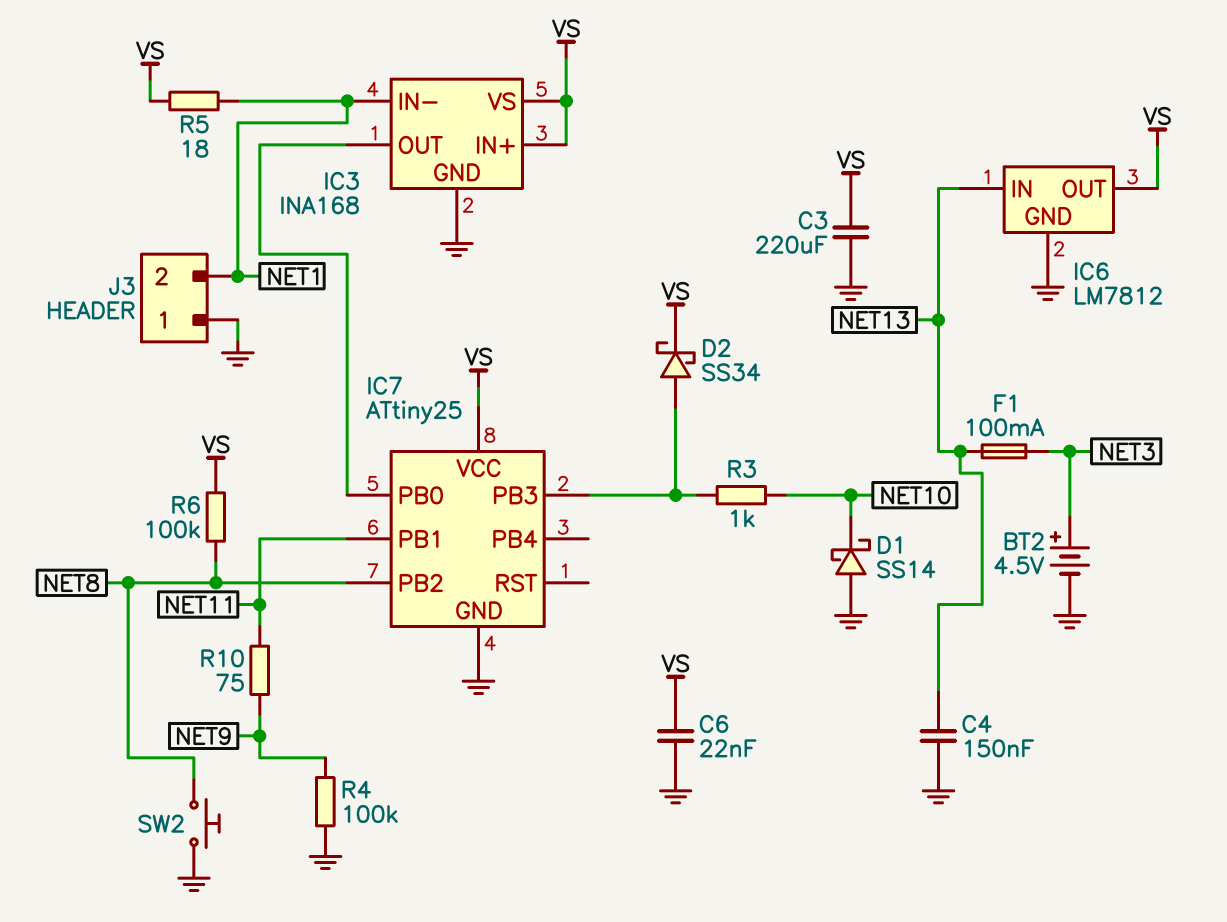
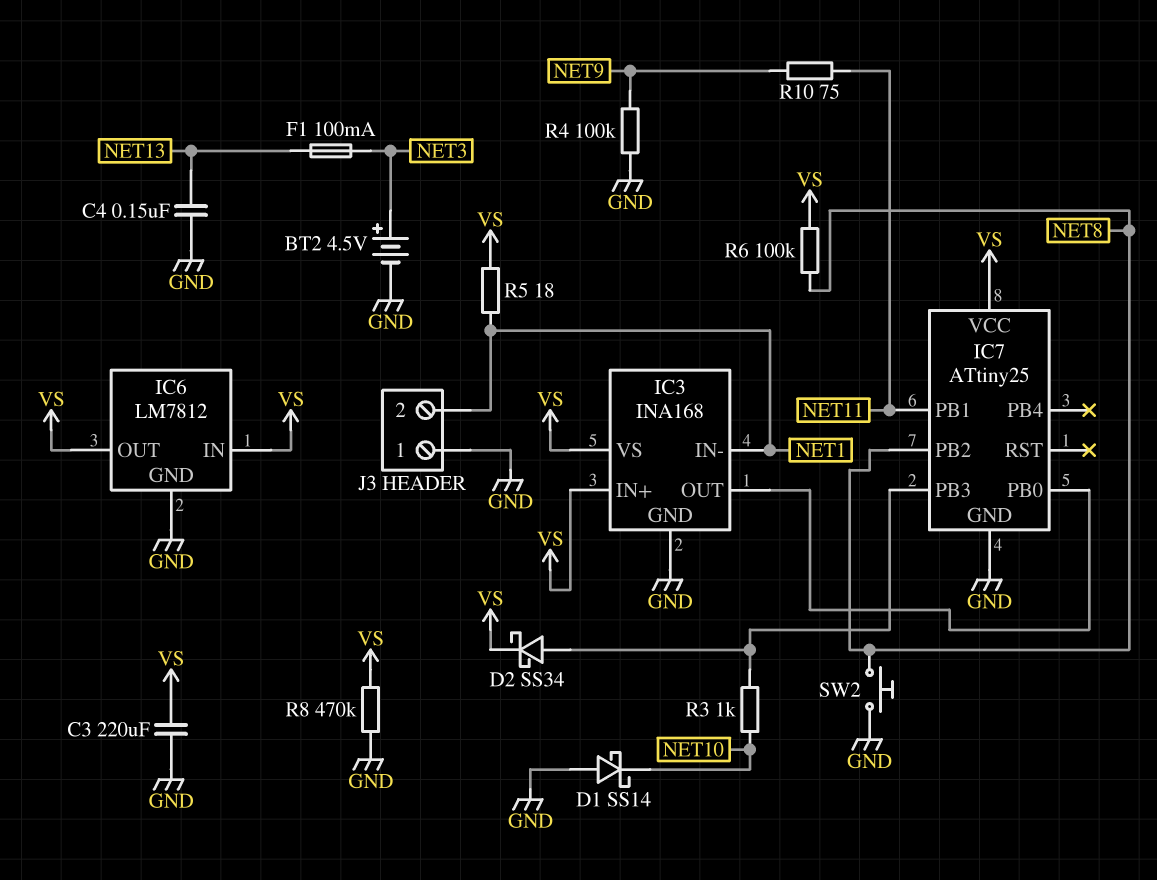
C6: 22nF (GND, VS) -> none
IC6 pin IN: NET13 -> VS
R8: none -> 470k (GND, VS)

